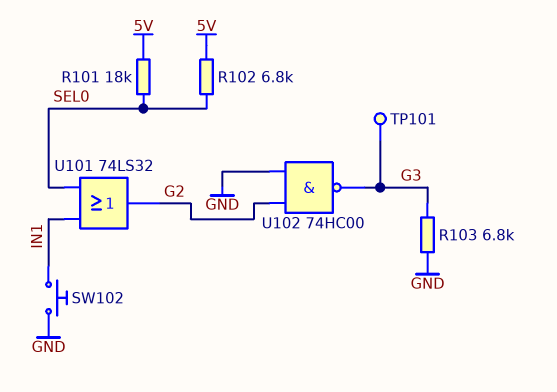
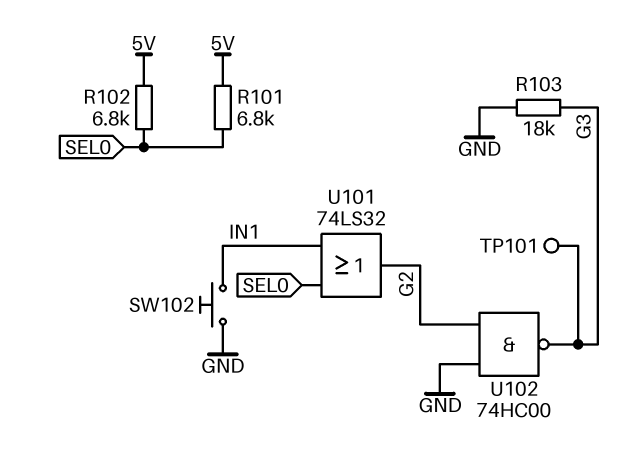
R101: 18k (5V, SEL0) -> 6.8k (5V, SEL0)
R103: 6.8k (G3, GND) -> 18k (G3, GND)

